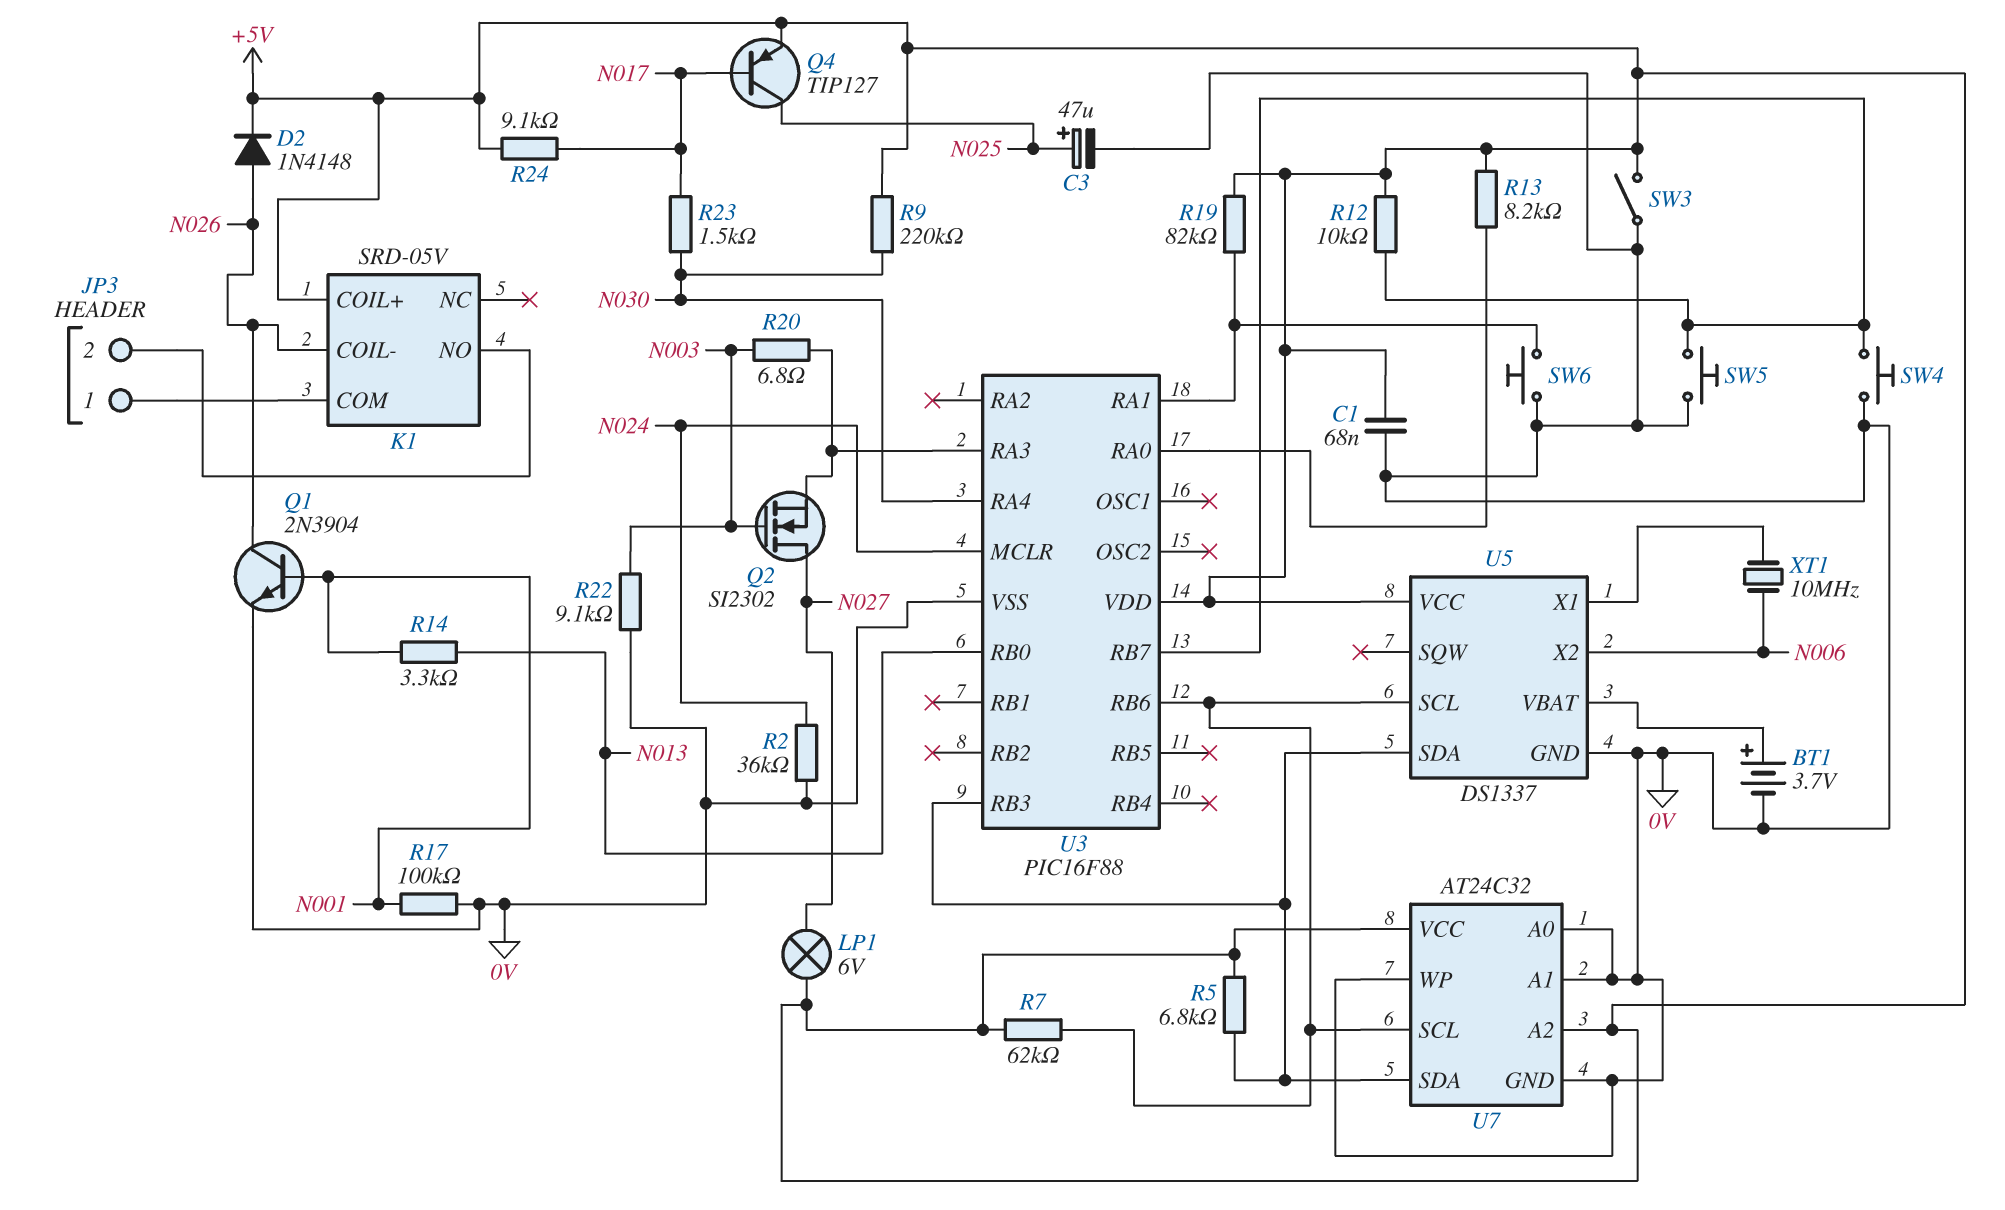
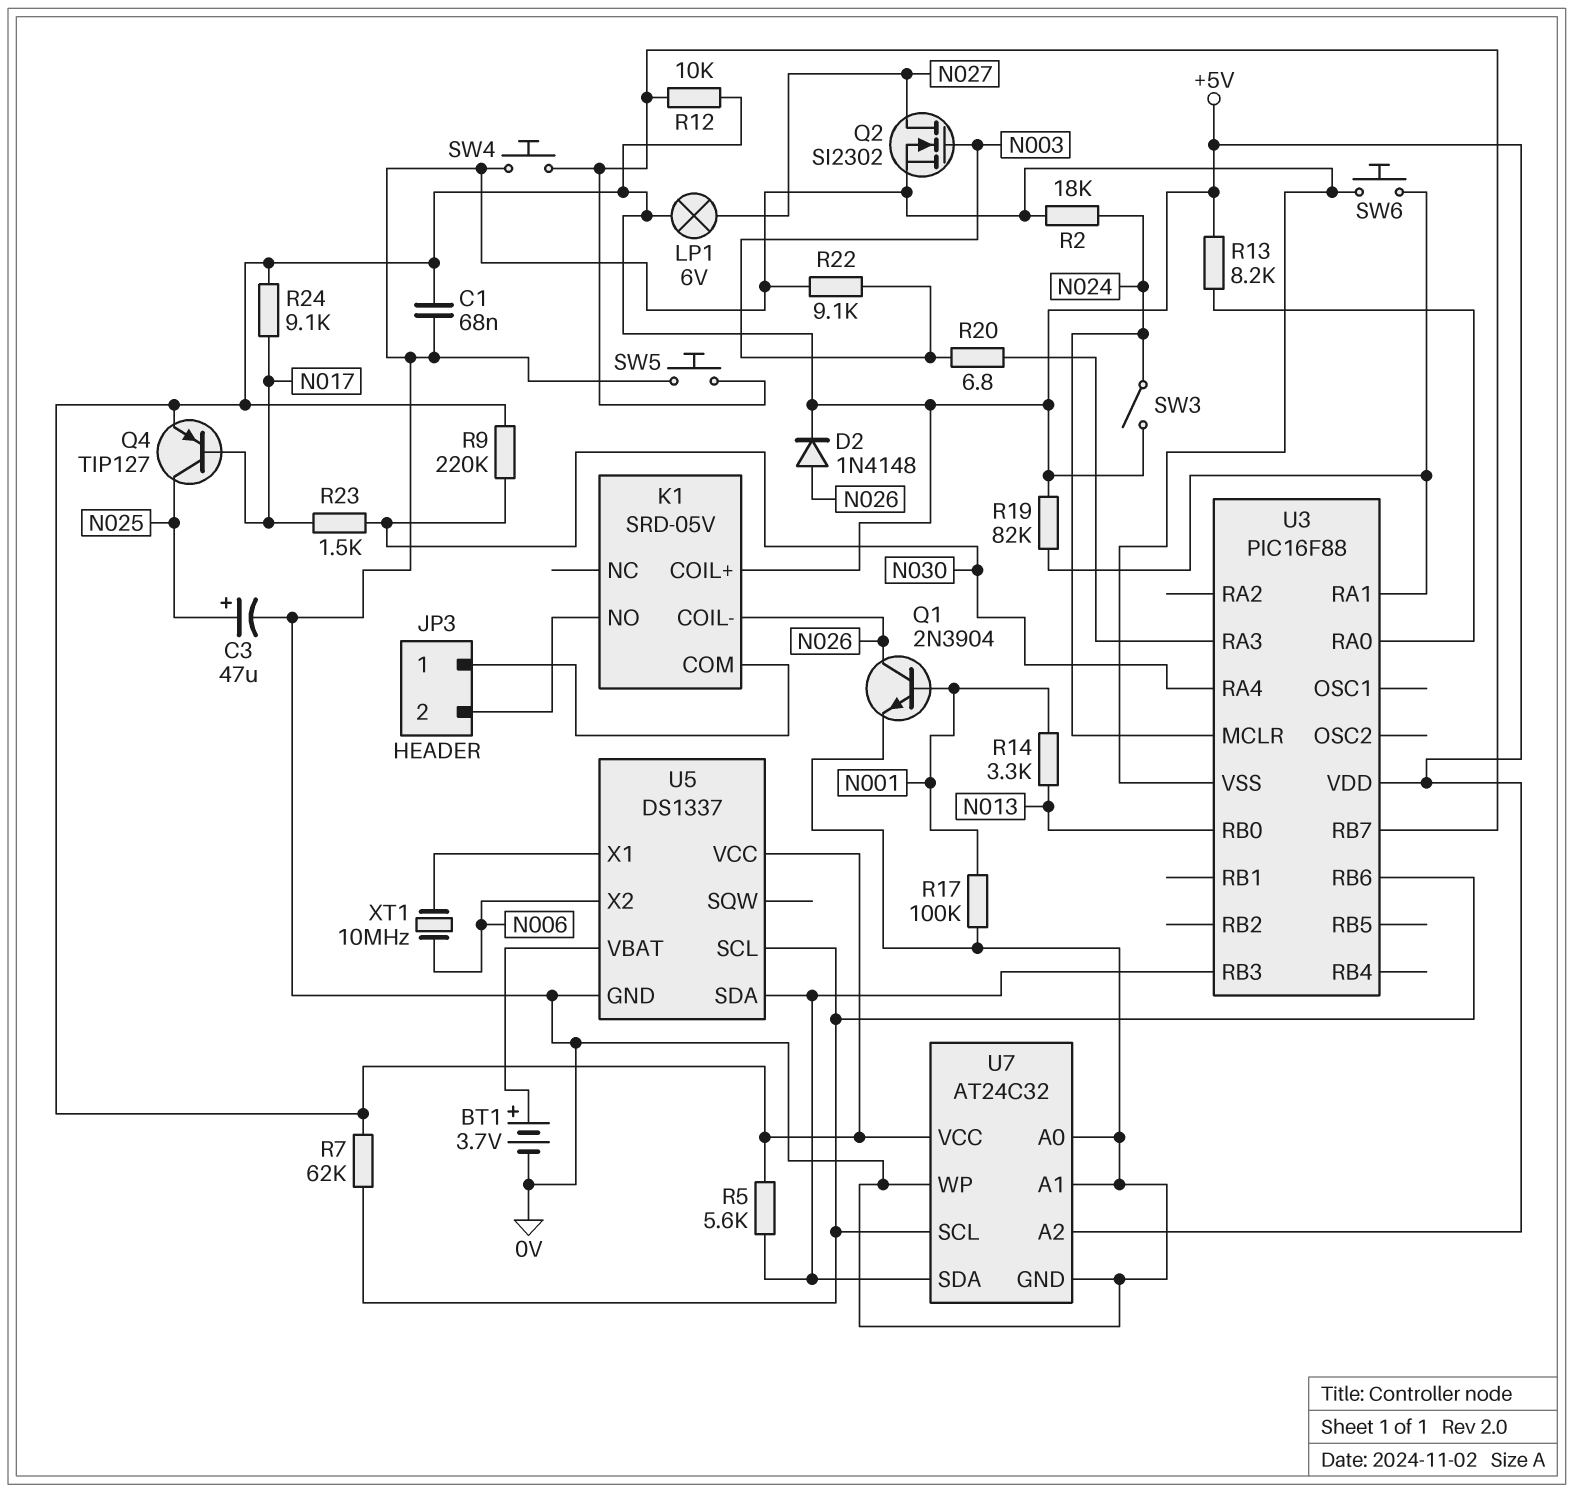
Q2: NMOS SI2302 (G N003, D N027, S U3/RA3) -> NMOS SI2302 (G N003, D N027, S 0V)
R2: 36k (0V, N024) -> 18k (0V, N024)
R5: 6.8k (+5V, U3/RB3) -> 5.6k (+5V, U3/RB3)
SW3: switch (+5V, 0V) -> switch (+5V, N024)

